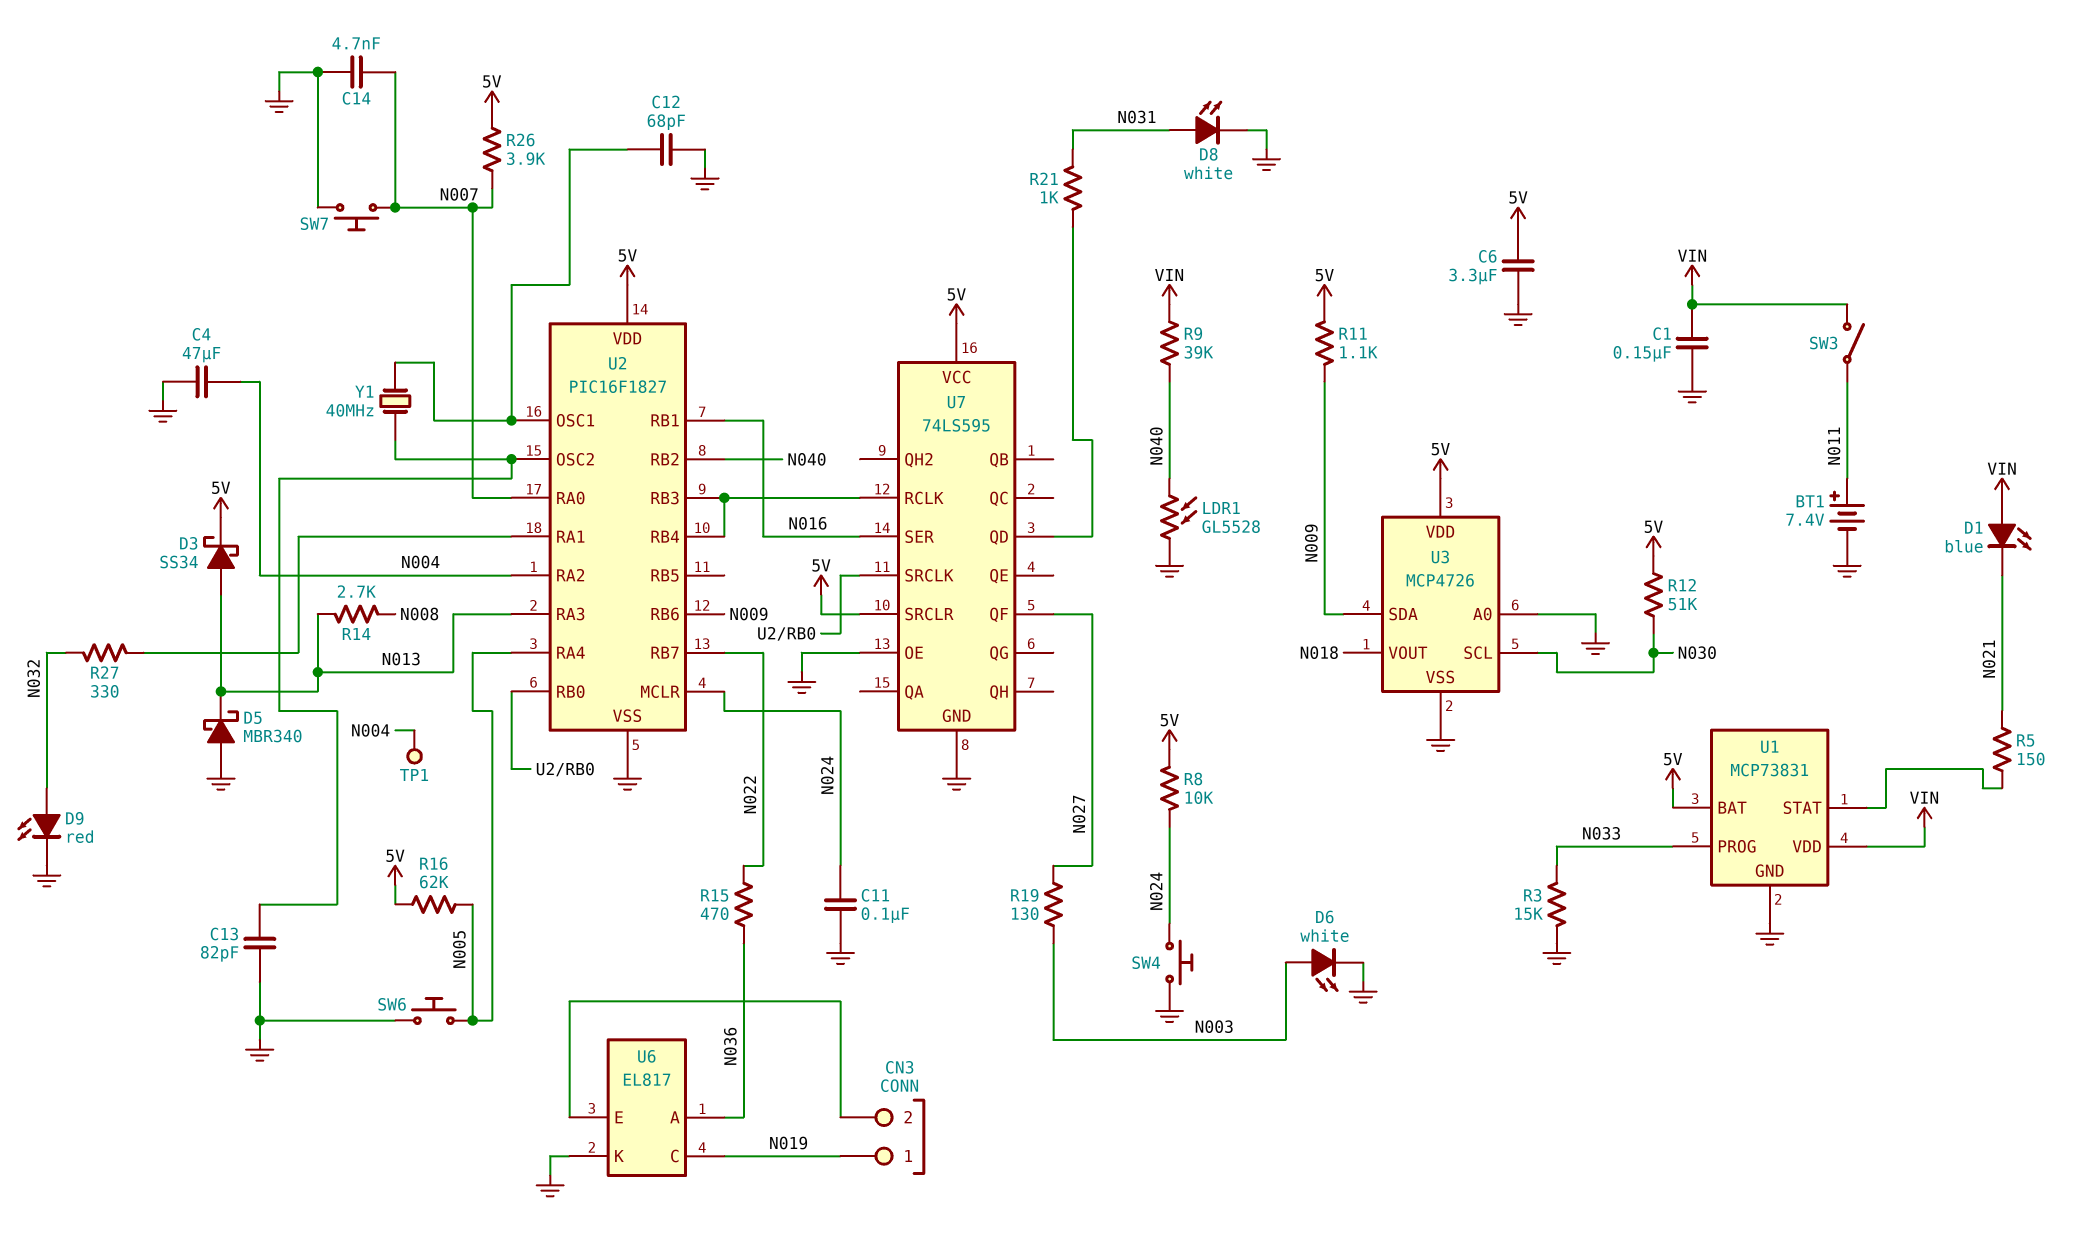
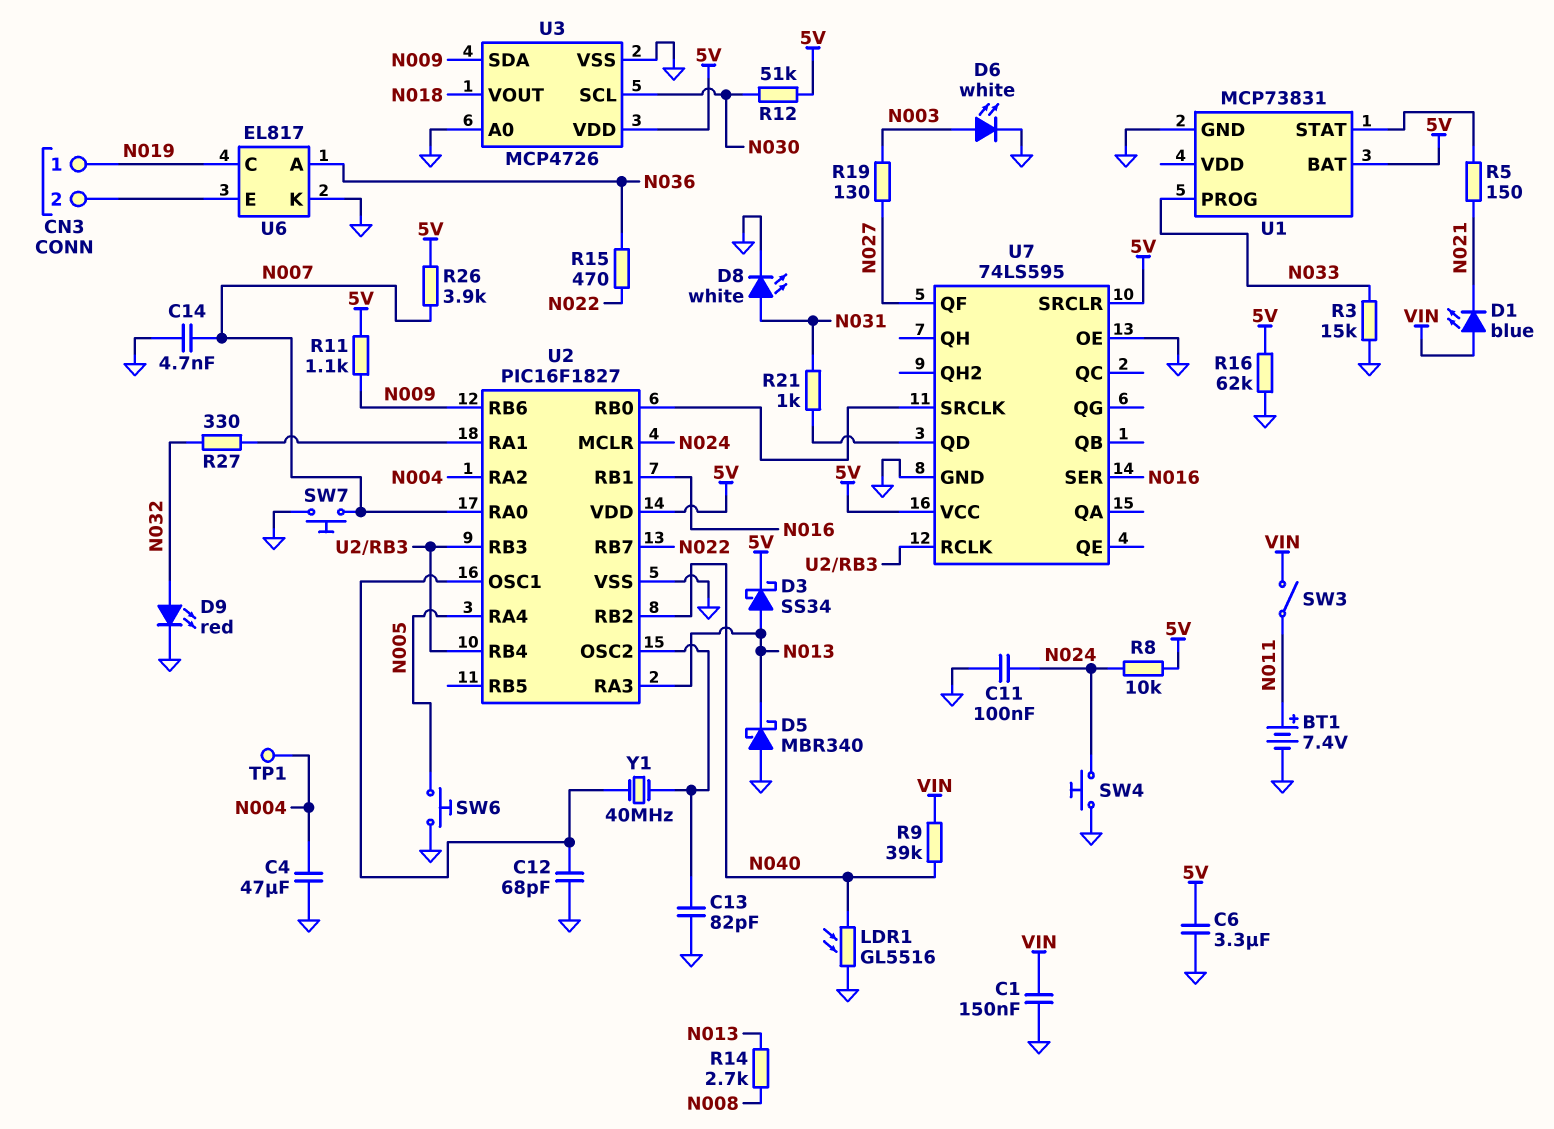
LDR1: GL5528 (GND, N040) -> GL5516 (GND, N040)
R16: 62k (5V, N005) -> 62k (5V, GND)
U1 pin VDD: VIN -> none

